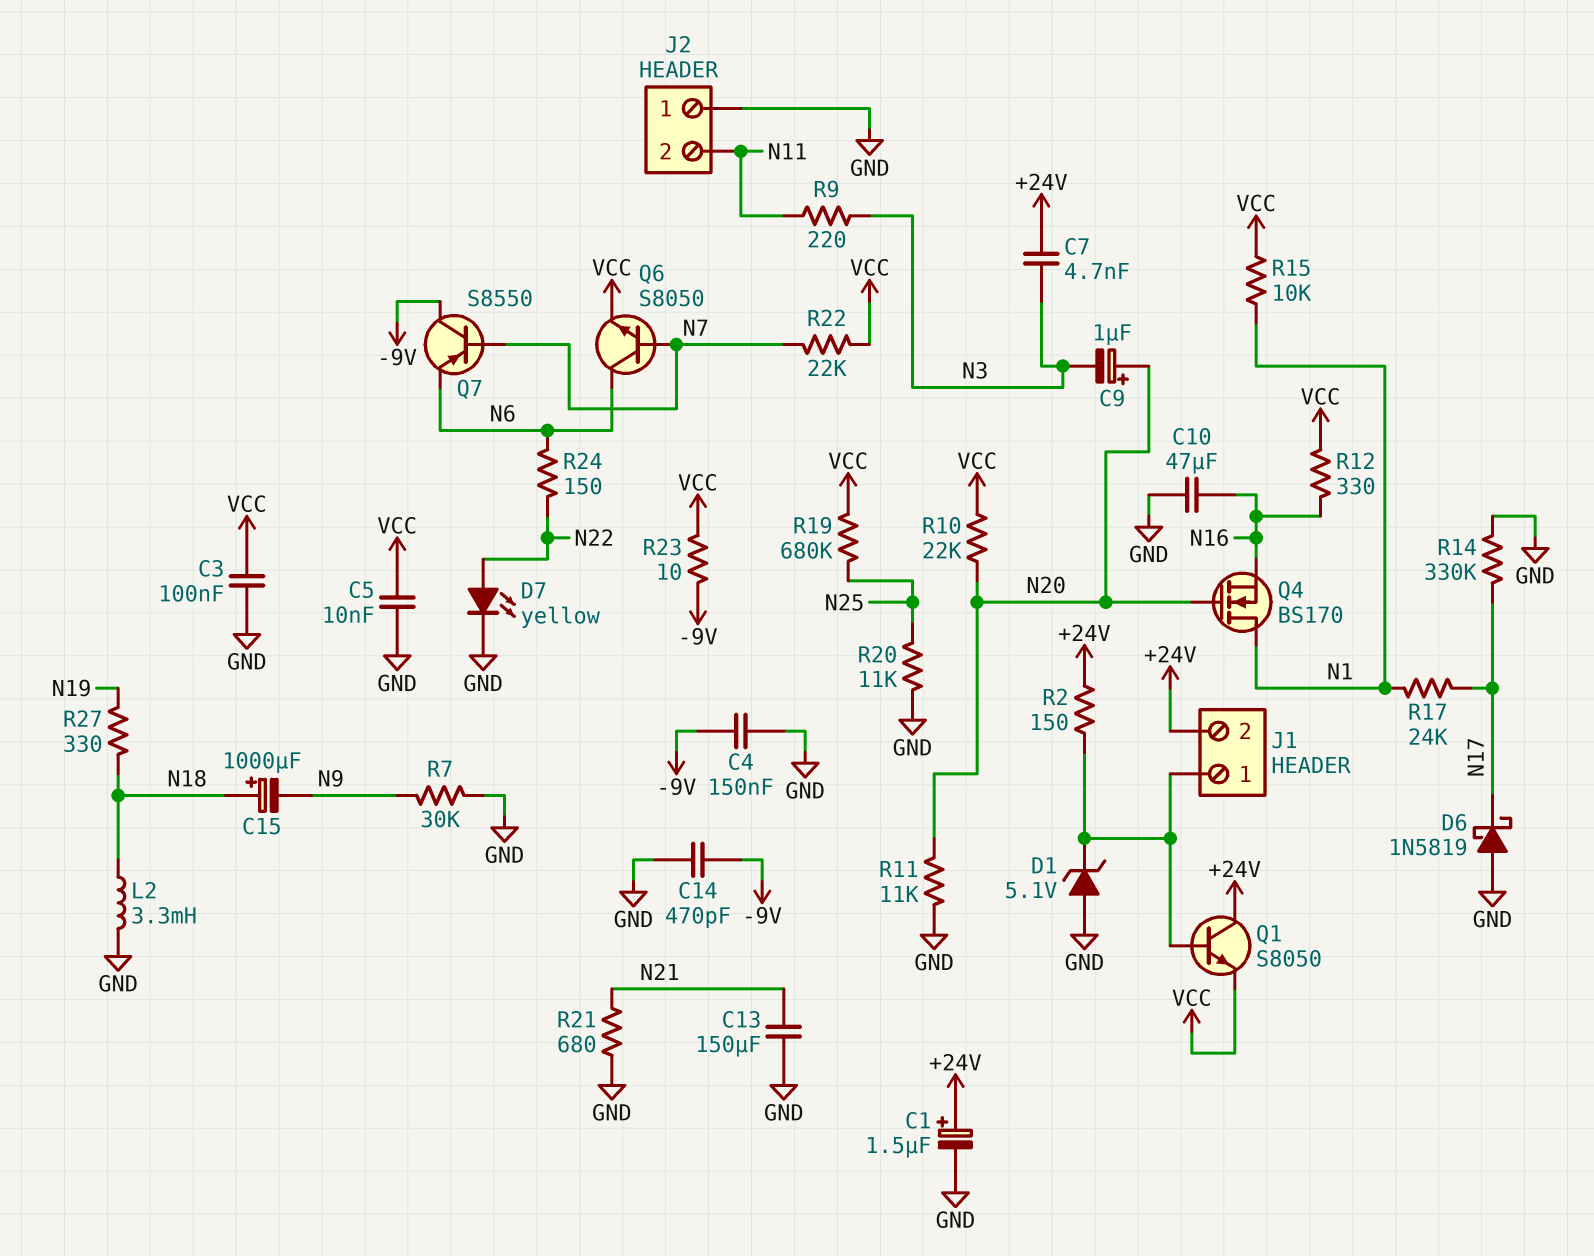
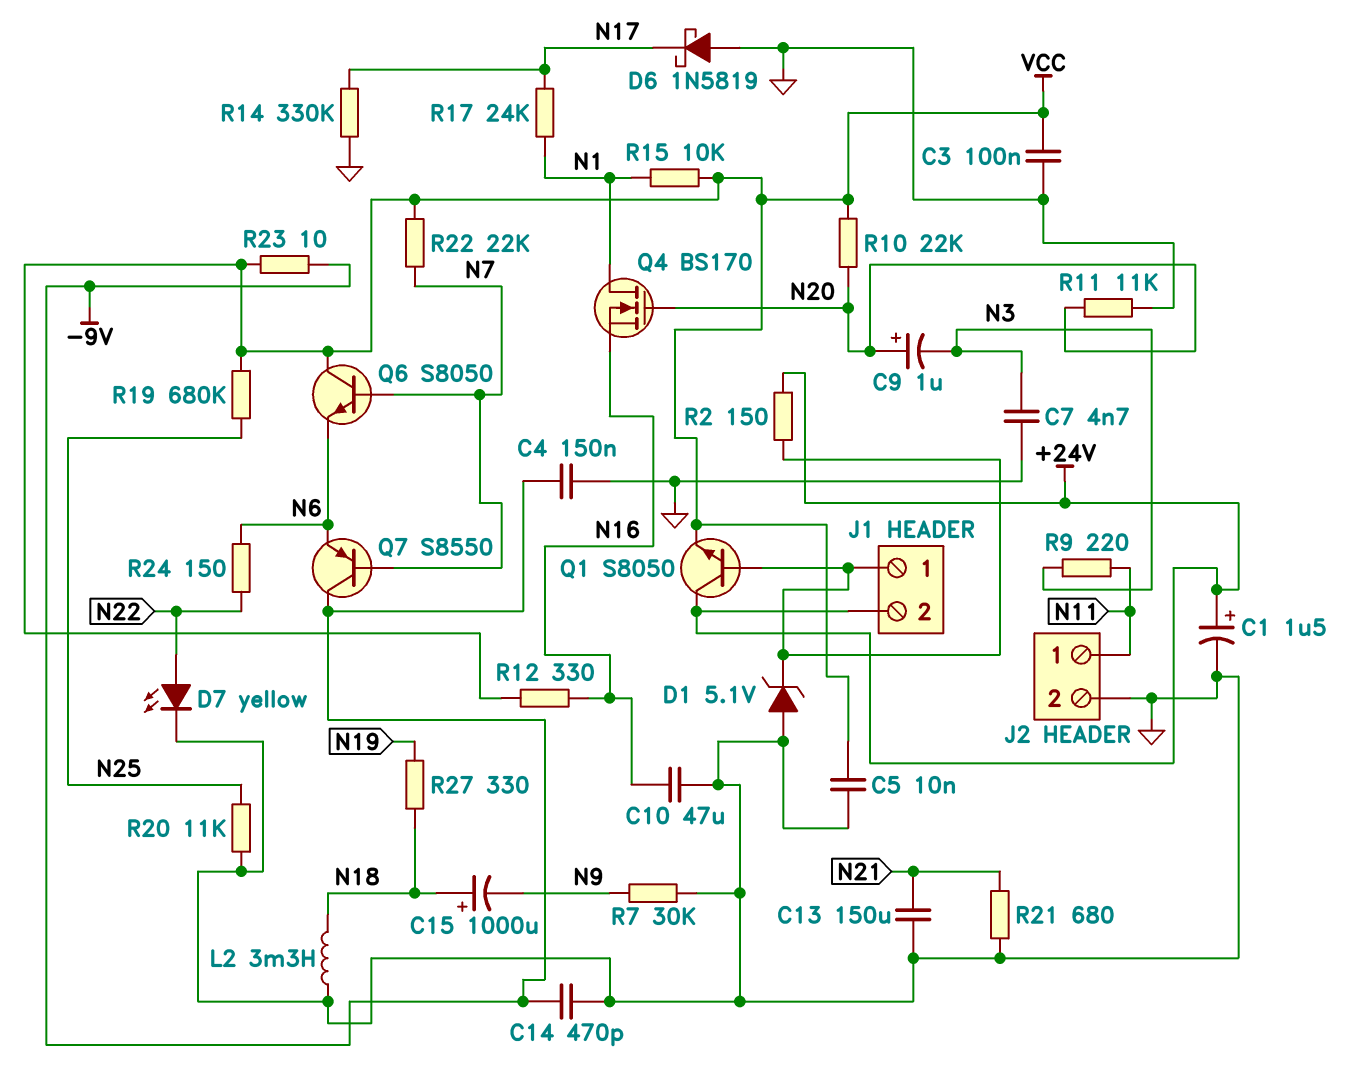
C7: 4.7nF (+24V, N3) -> 4.7nF (GND, N3)
J2 pin 1: GND -> N11
J2 pin 2: N11 -> GND
Q6: NPN S8050 (B N7, C N6, E VCC) -> NPN S8050 (B N7, C VCC, E N6)

